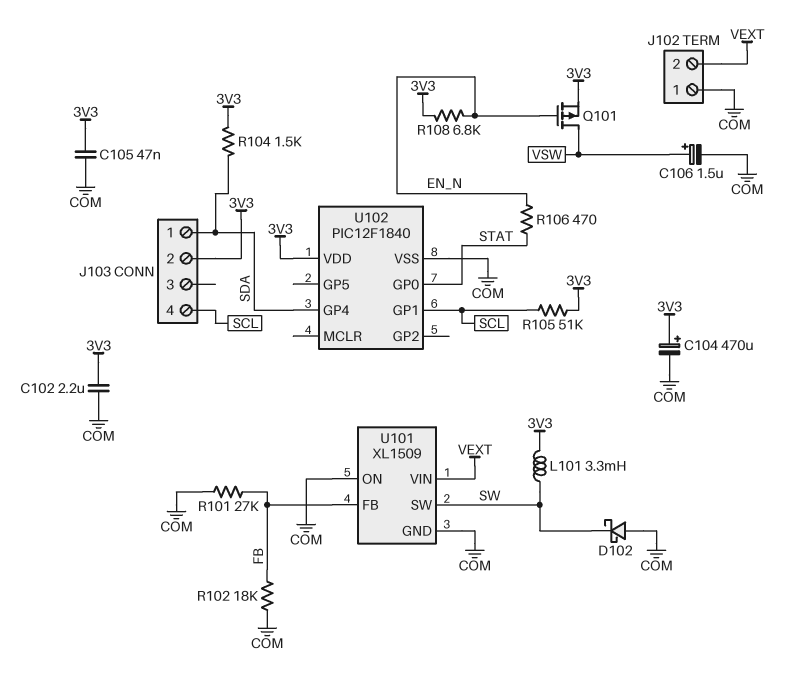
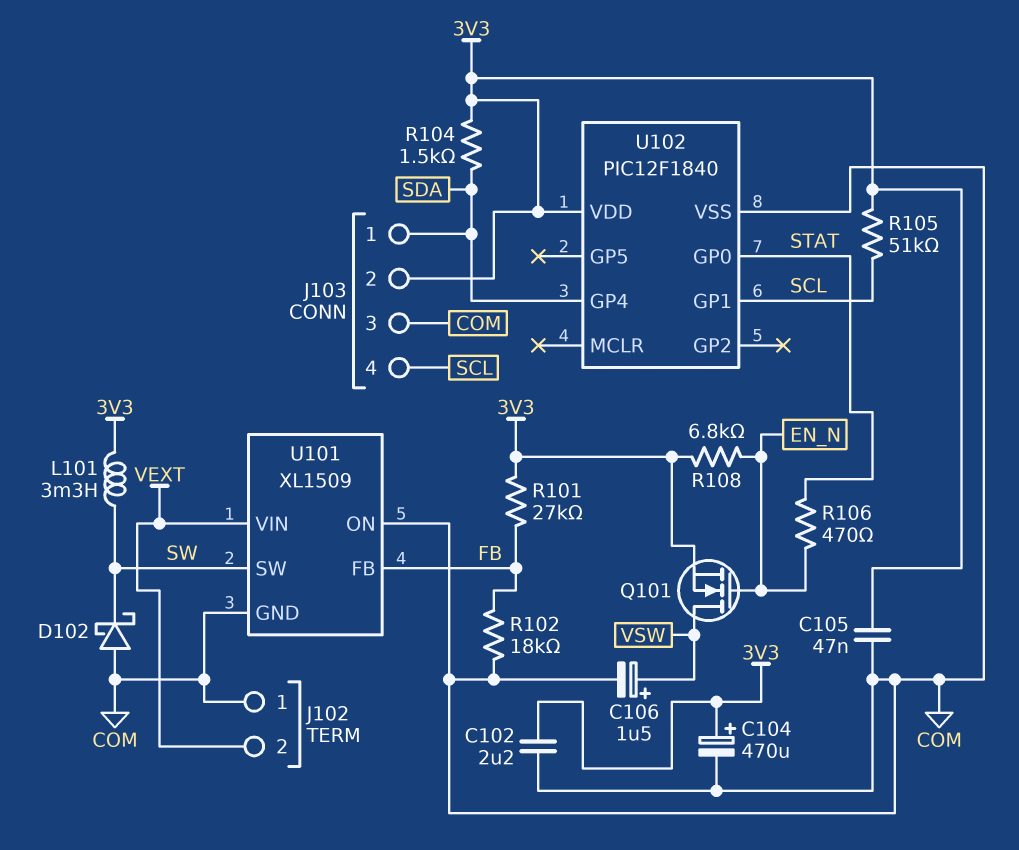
J103 pin 3: none -> COM
Q101: PMOS (G EN_N, D VSW, S 3V3) -> NMOS (G EN_N, D VSW, S 3V3)
R101: 27k (COM, FB) -> 27k (3V3, FB)

